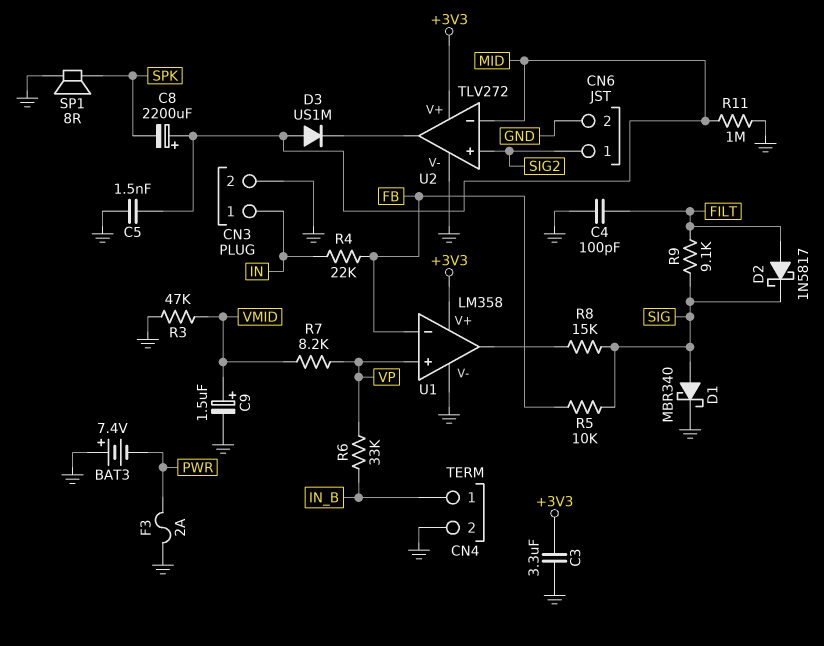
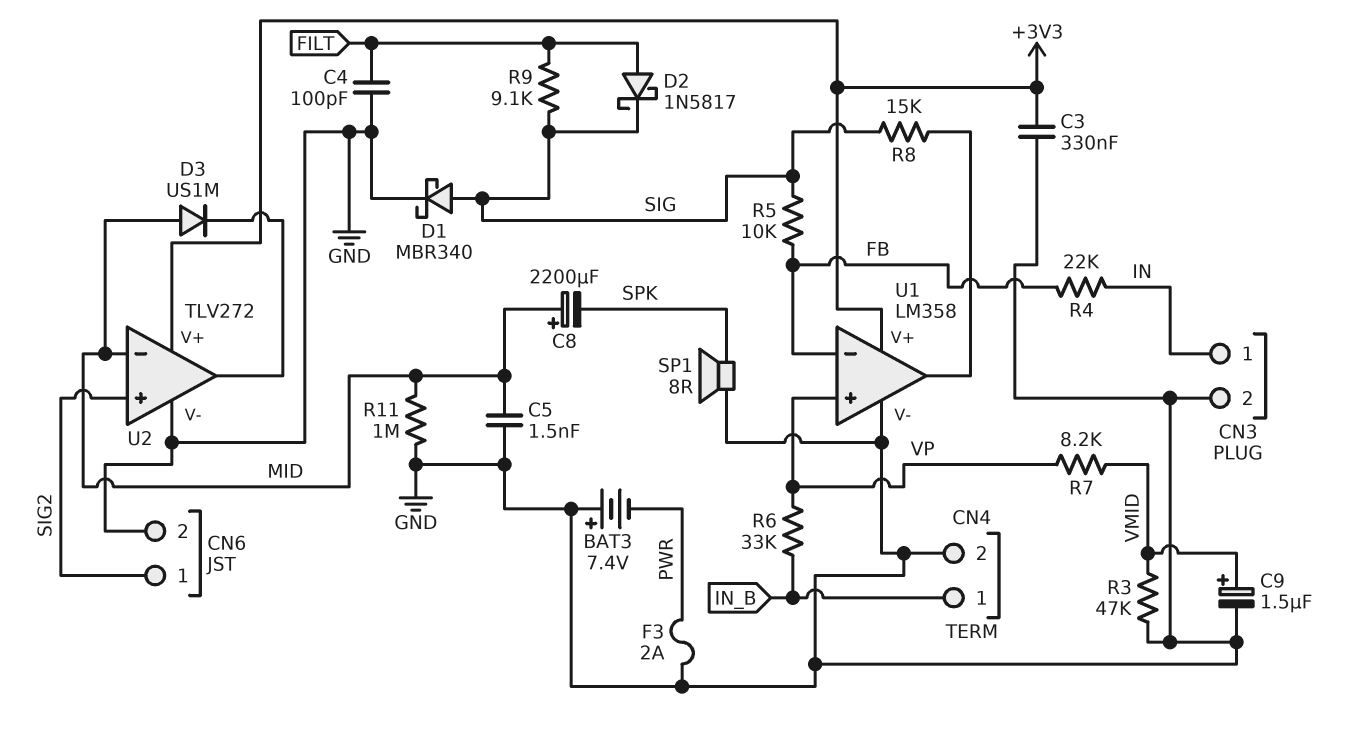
C3: 3.3uF (+3V3, GND) -> 330nF (+3V3, GND)

